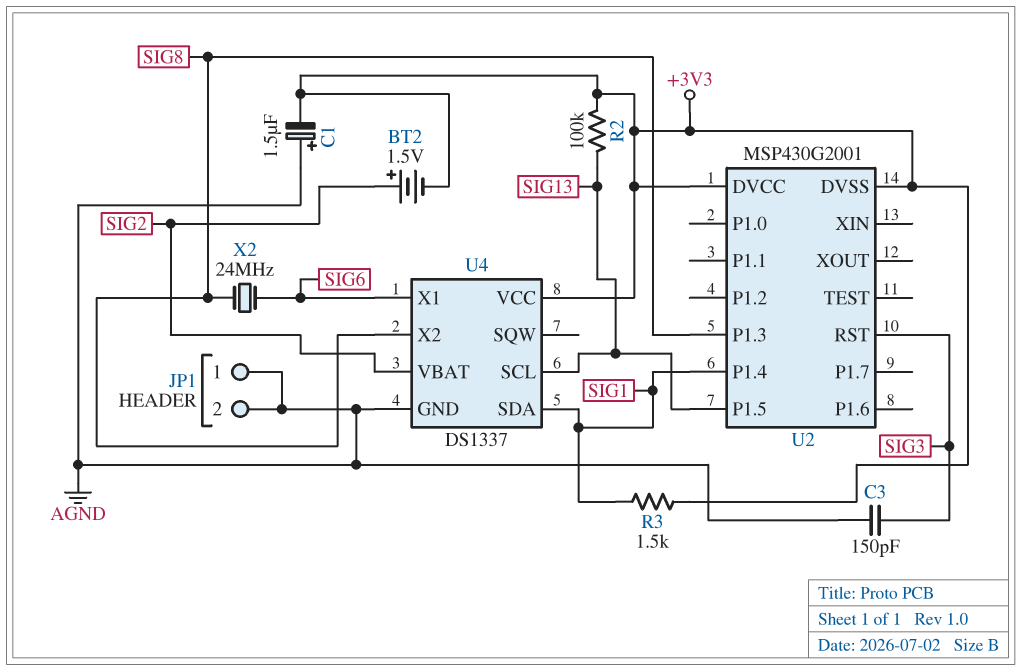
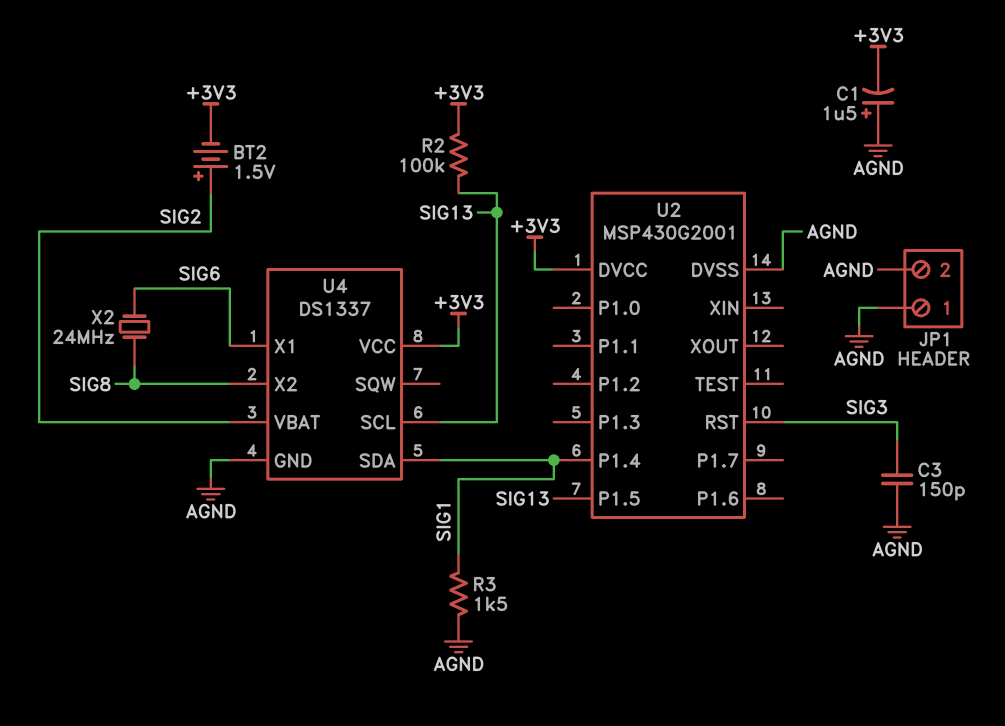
R3: 1.5k (+3V3, SIG1) -> 1.5k (AGND, SIG1)
U2 pin DVSS: +3V3 -> AGND
U2 pin P1.3: SIG8 -> none

